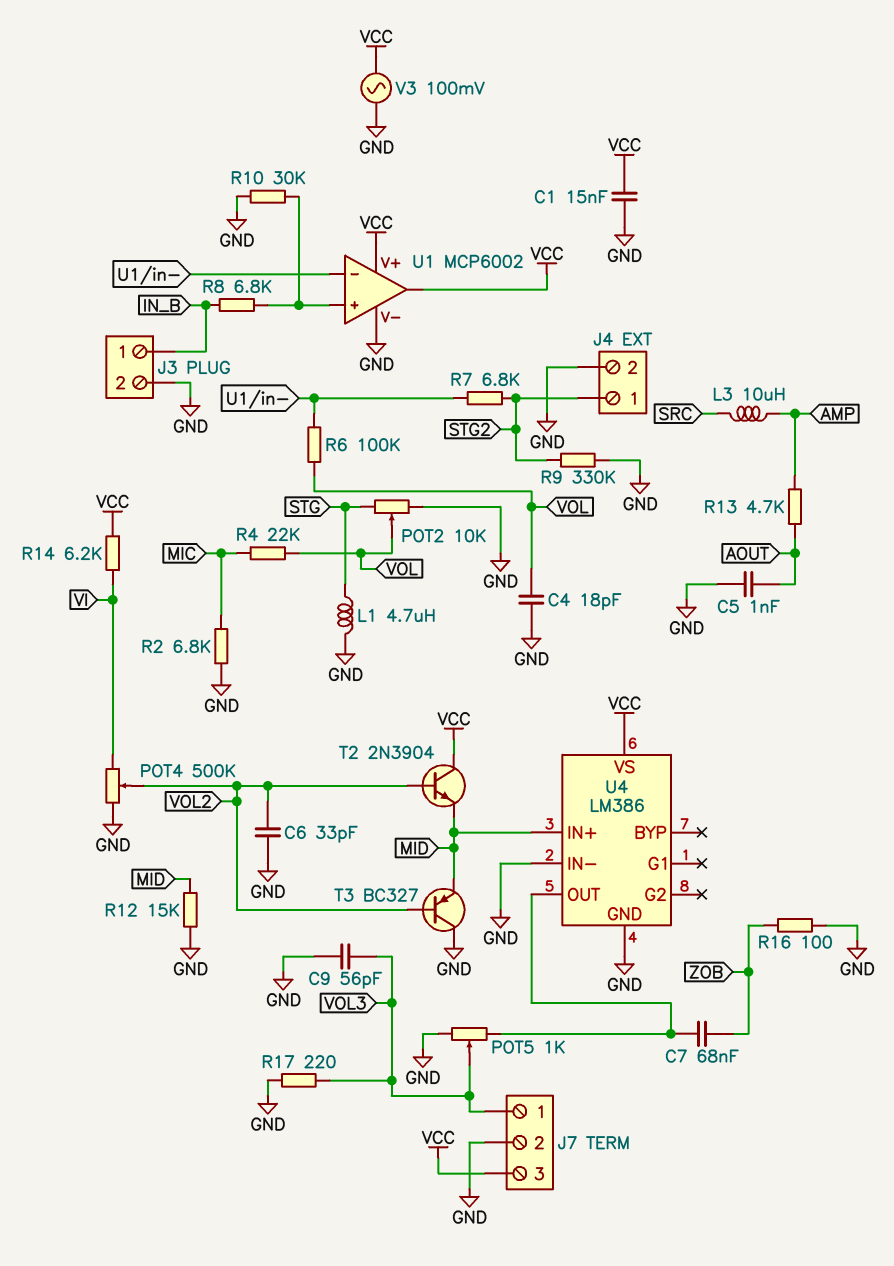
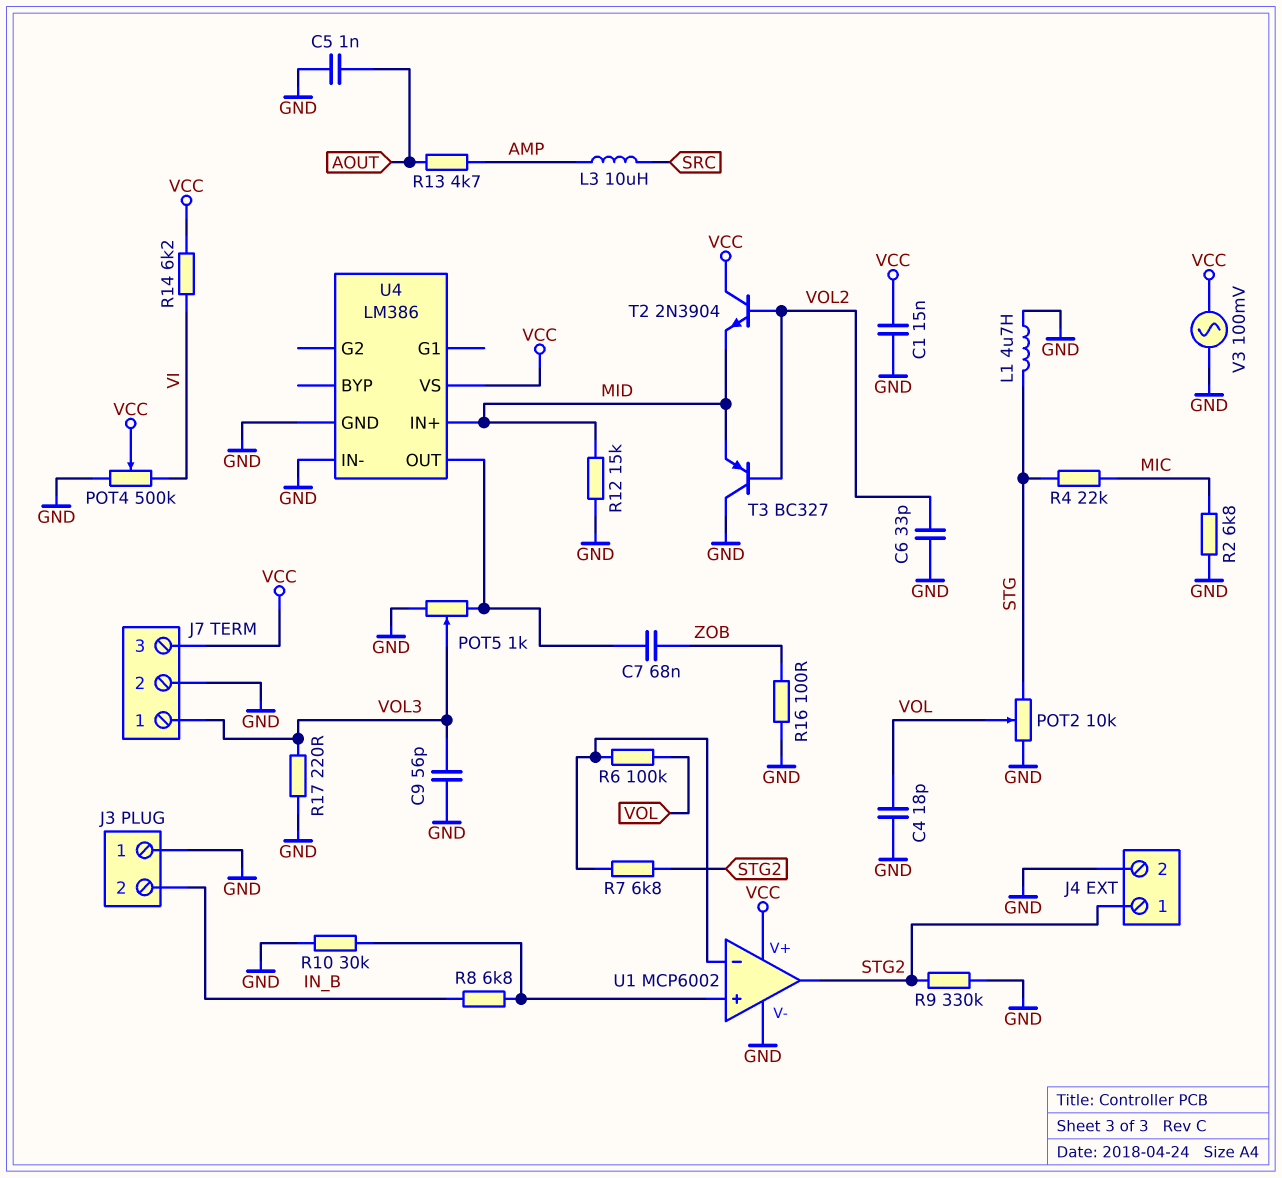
J3 pin 1: IN_B -> GND
J3 pin 2: GND -> IN_B
POT4: 500k (GND, VI, wiper VOL2) -> 500k (GND, VI, wiper VCC)
R4: 22k (MIC, VOL) -> 22k (MIC, STG)
U1 pin out: VCC -> STG2

